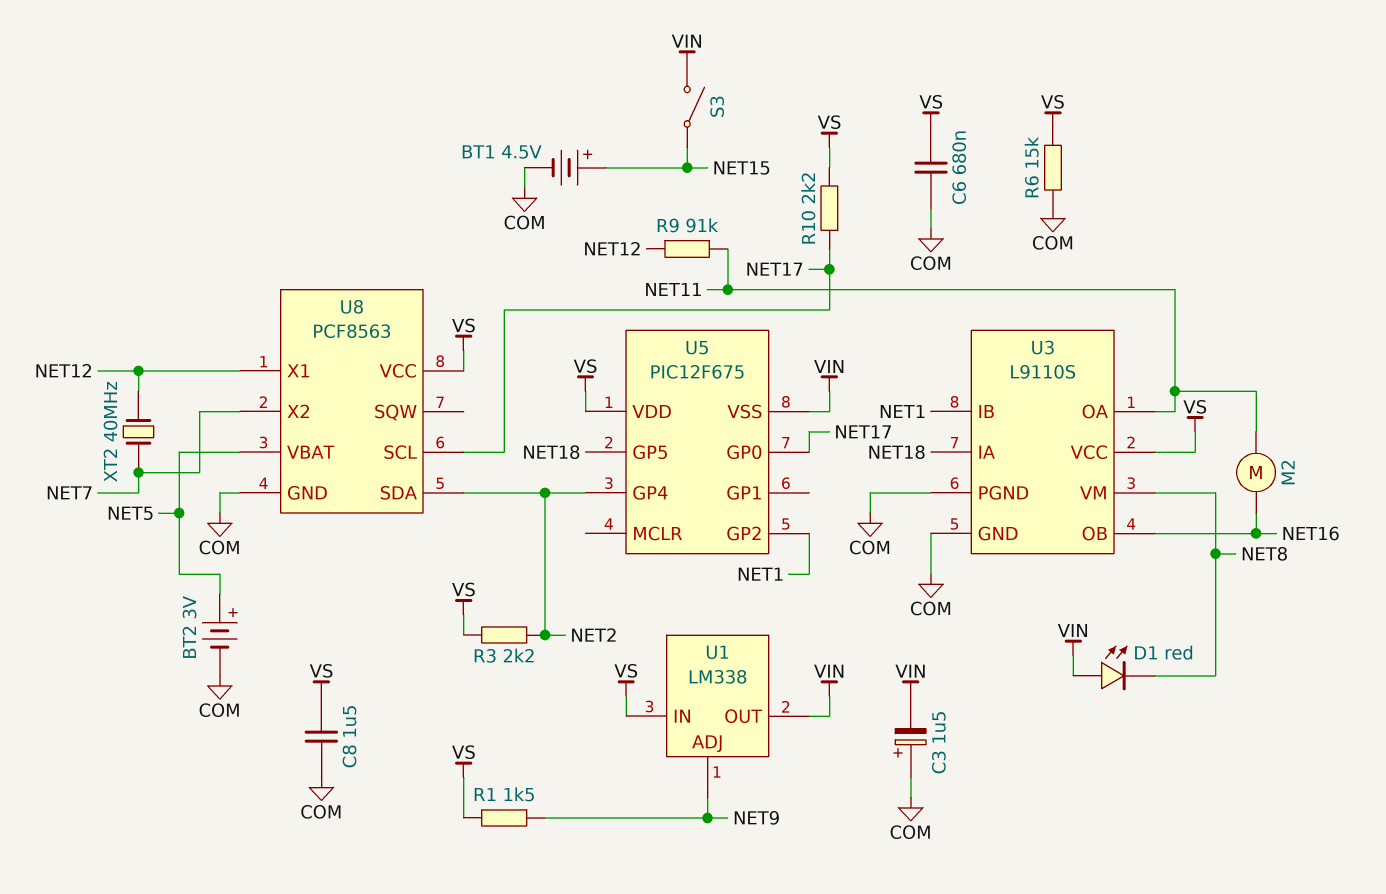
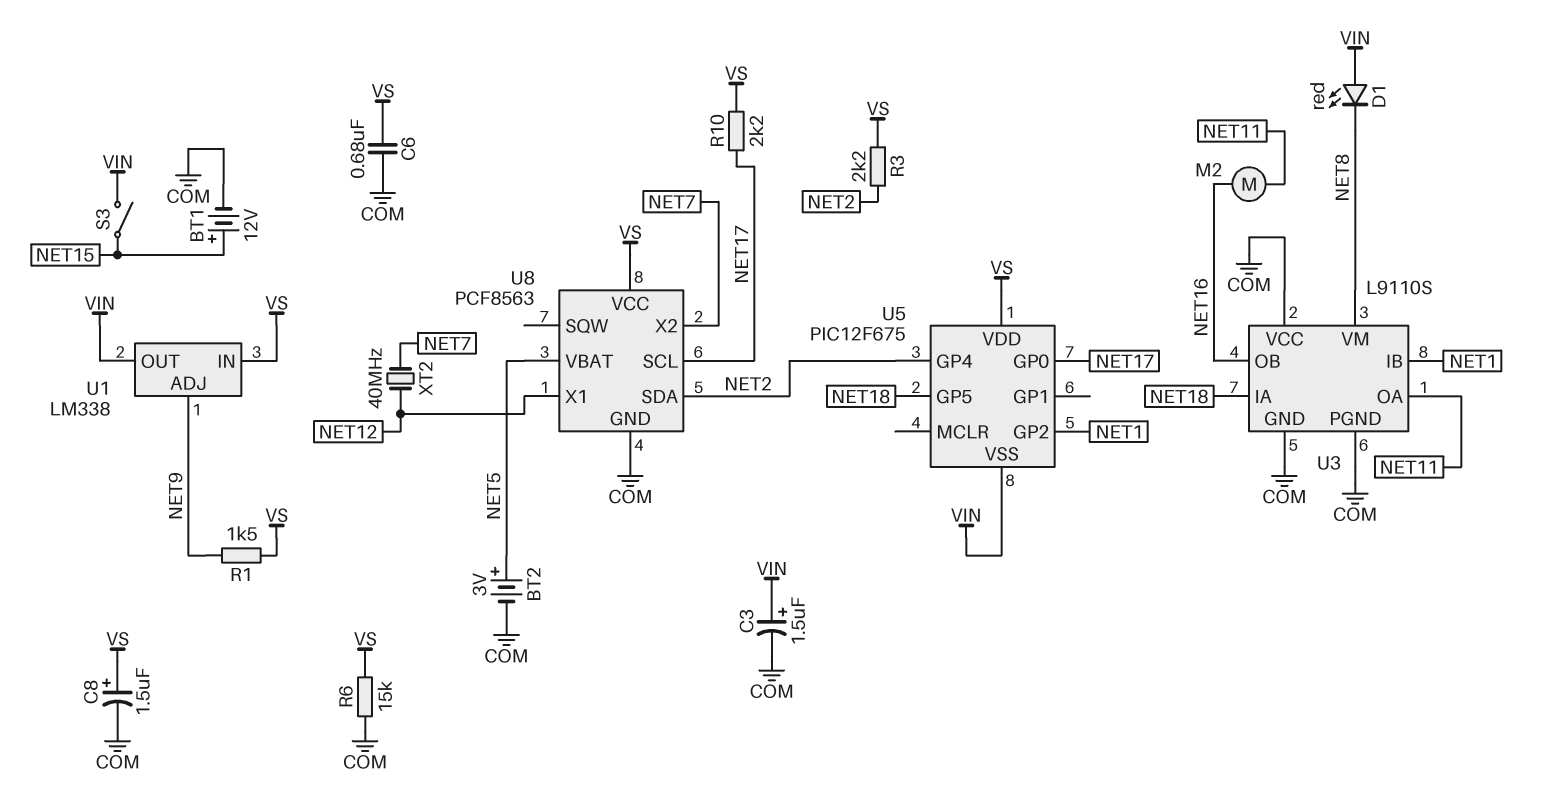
BT1: 4.5V (plus NET15, minus COM) -> 12V (plus NET15, minus COM)
C3: 1.5uF (plus COM, minus VIN) -> 1.5uF (plus VIN, minus COM)
C8: 1.5uF (COM, VS) -> 1.5uF (plus VS, minus COM)
R9: 91k (NET11, NET12) -> none
U3 pin VCC: VS -> COM

